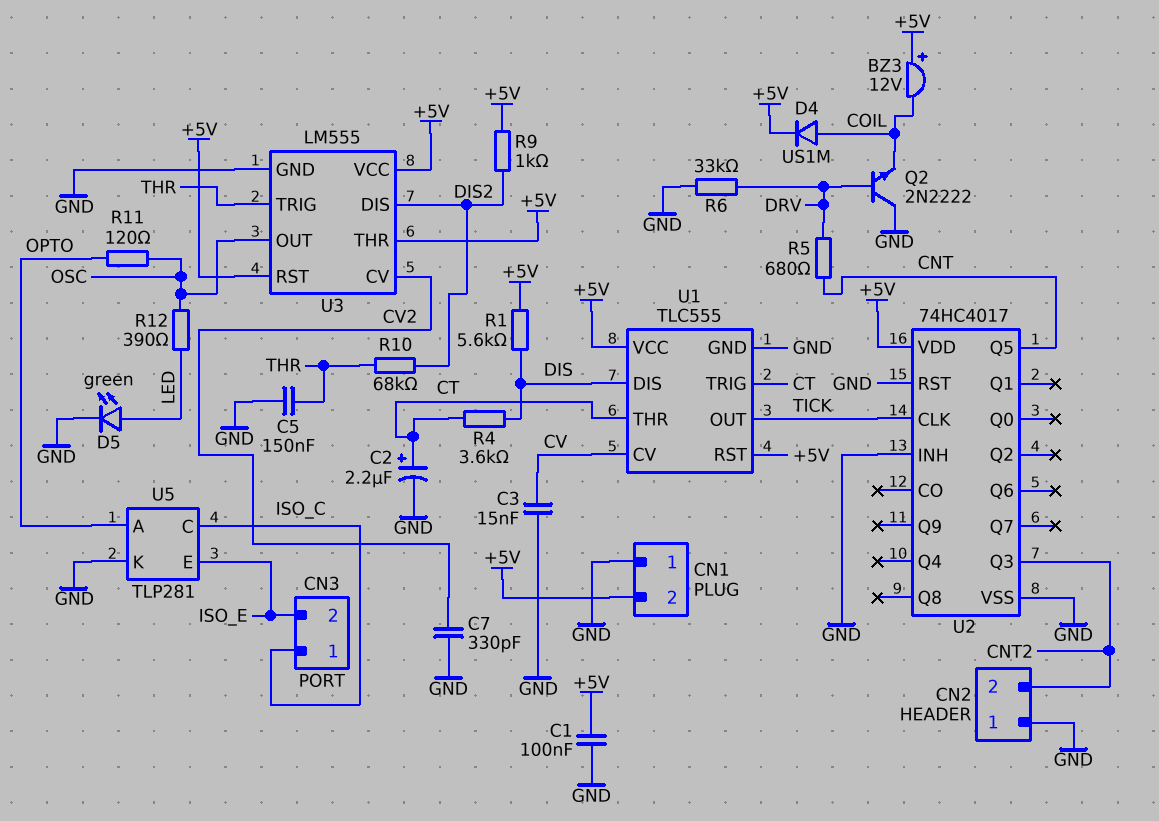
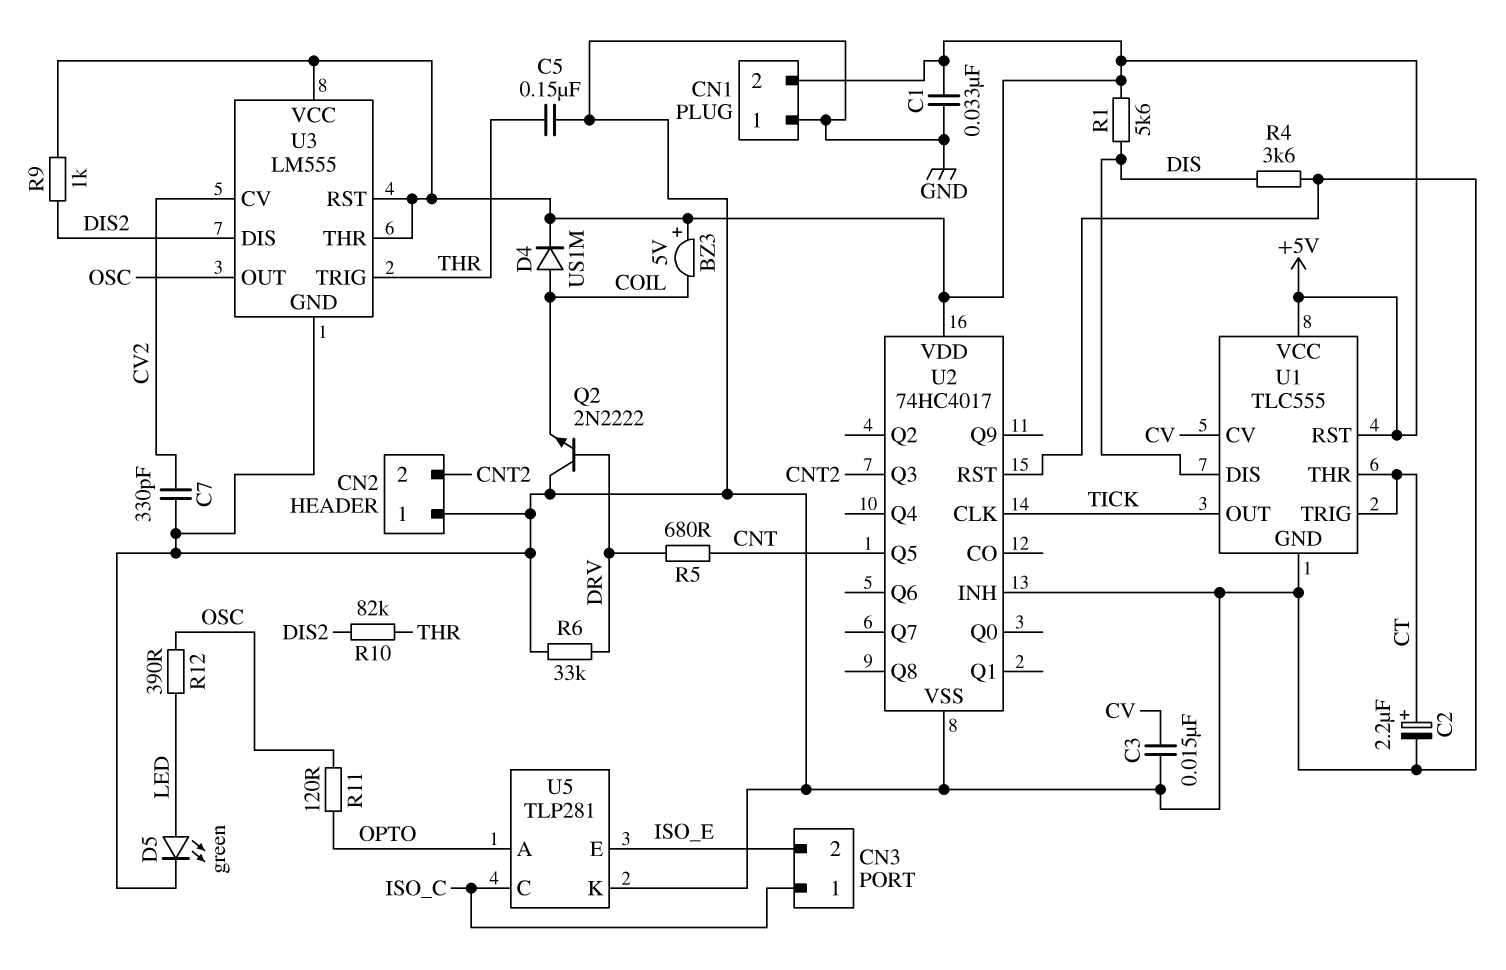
BZ3: buzzer 12V (plus +5V, minus COIL) -> buzzer 5V (plus +5V, minus COIL)
C1: 100nF (+5V, GND) -> 33nF (+5V, GND)
R4: 3.6k (CT, DIS) -> 3.6k (DIS, GND)
R10: 68k (DIS2, THR) -> 82k (DIS2, THR)

